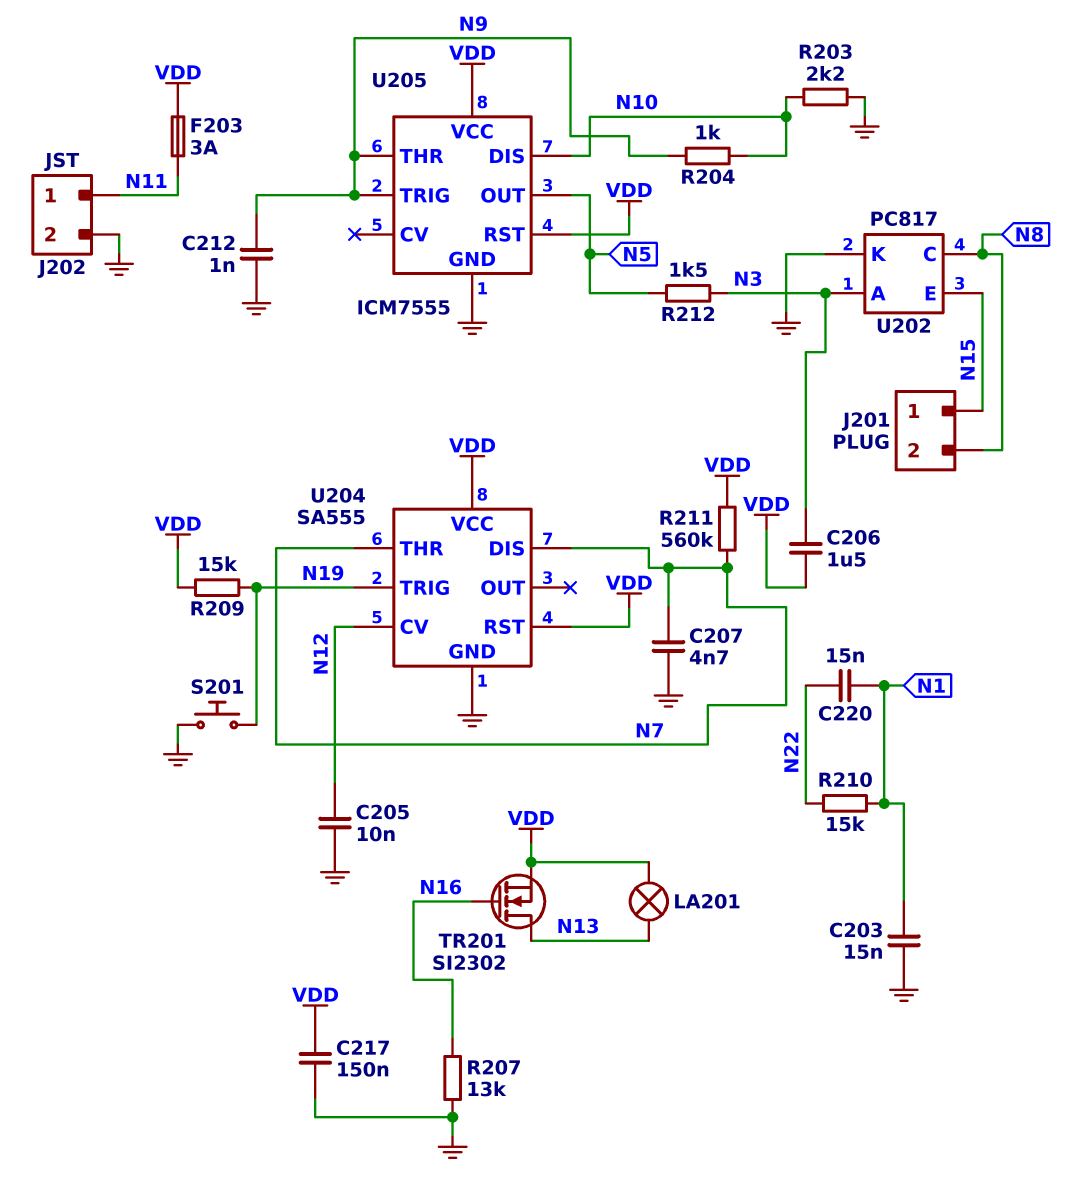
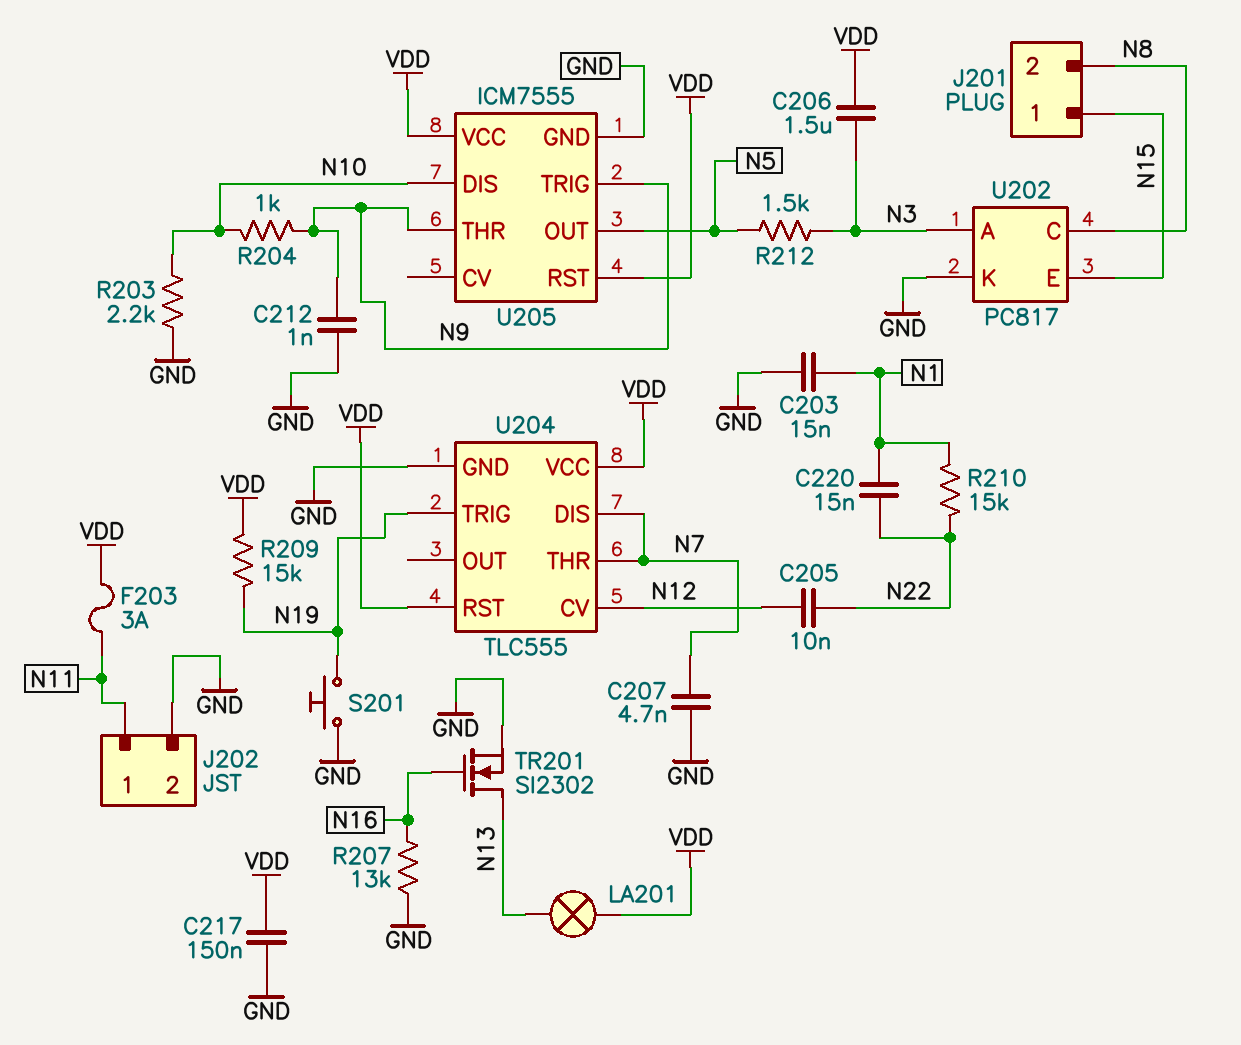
C205: 10nF (GND, N12) -> 10nF (N12, N22)
R211: 560k (N7, VDD) -> none
TR201: NMOS SI2302 (G N16, D N13, S VDD) -> NMOS SI2302 (G N16, D N13, S GND)
U204: SA555 -> TLC555

